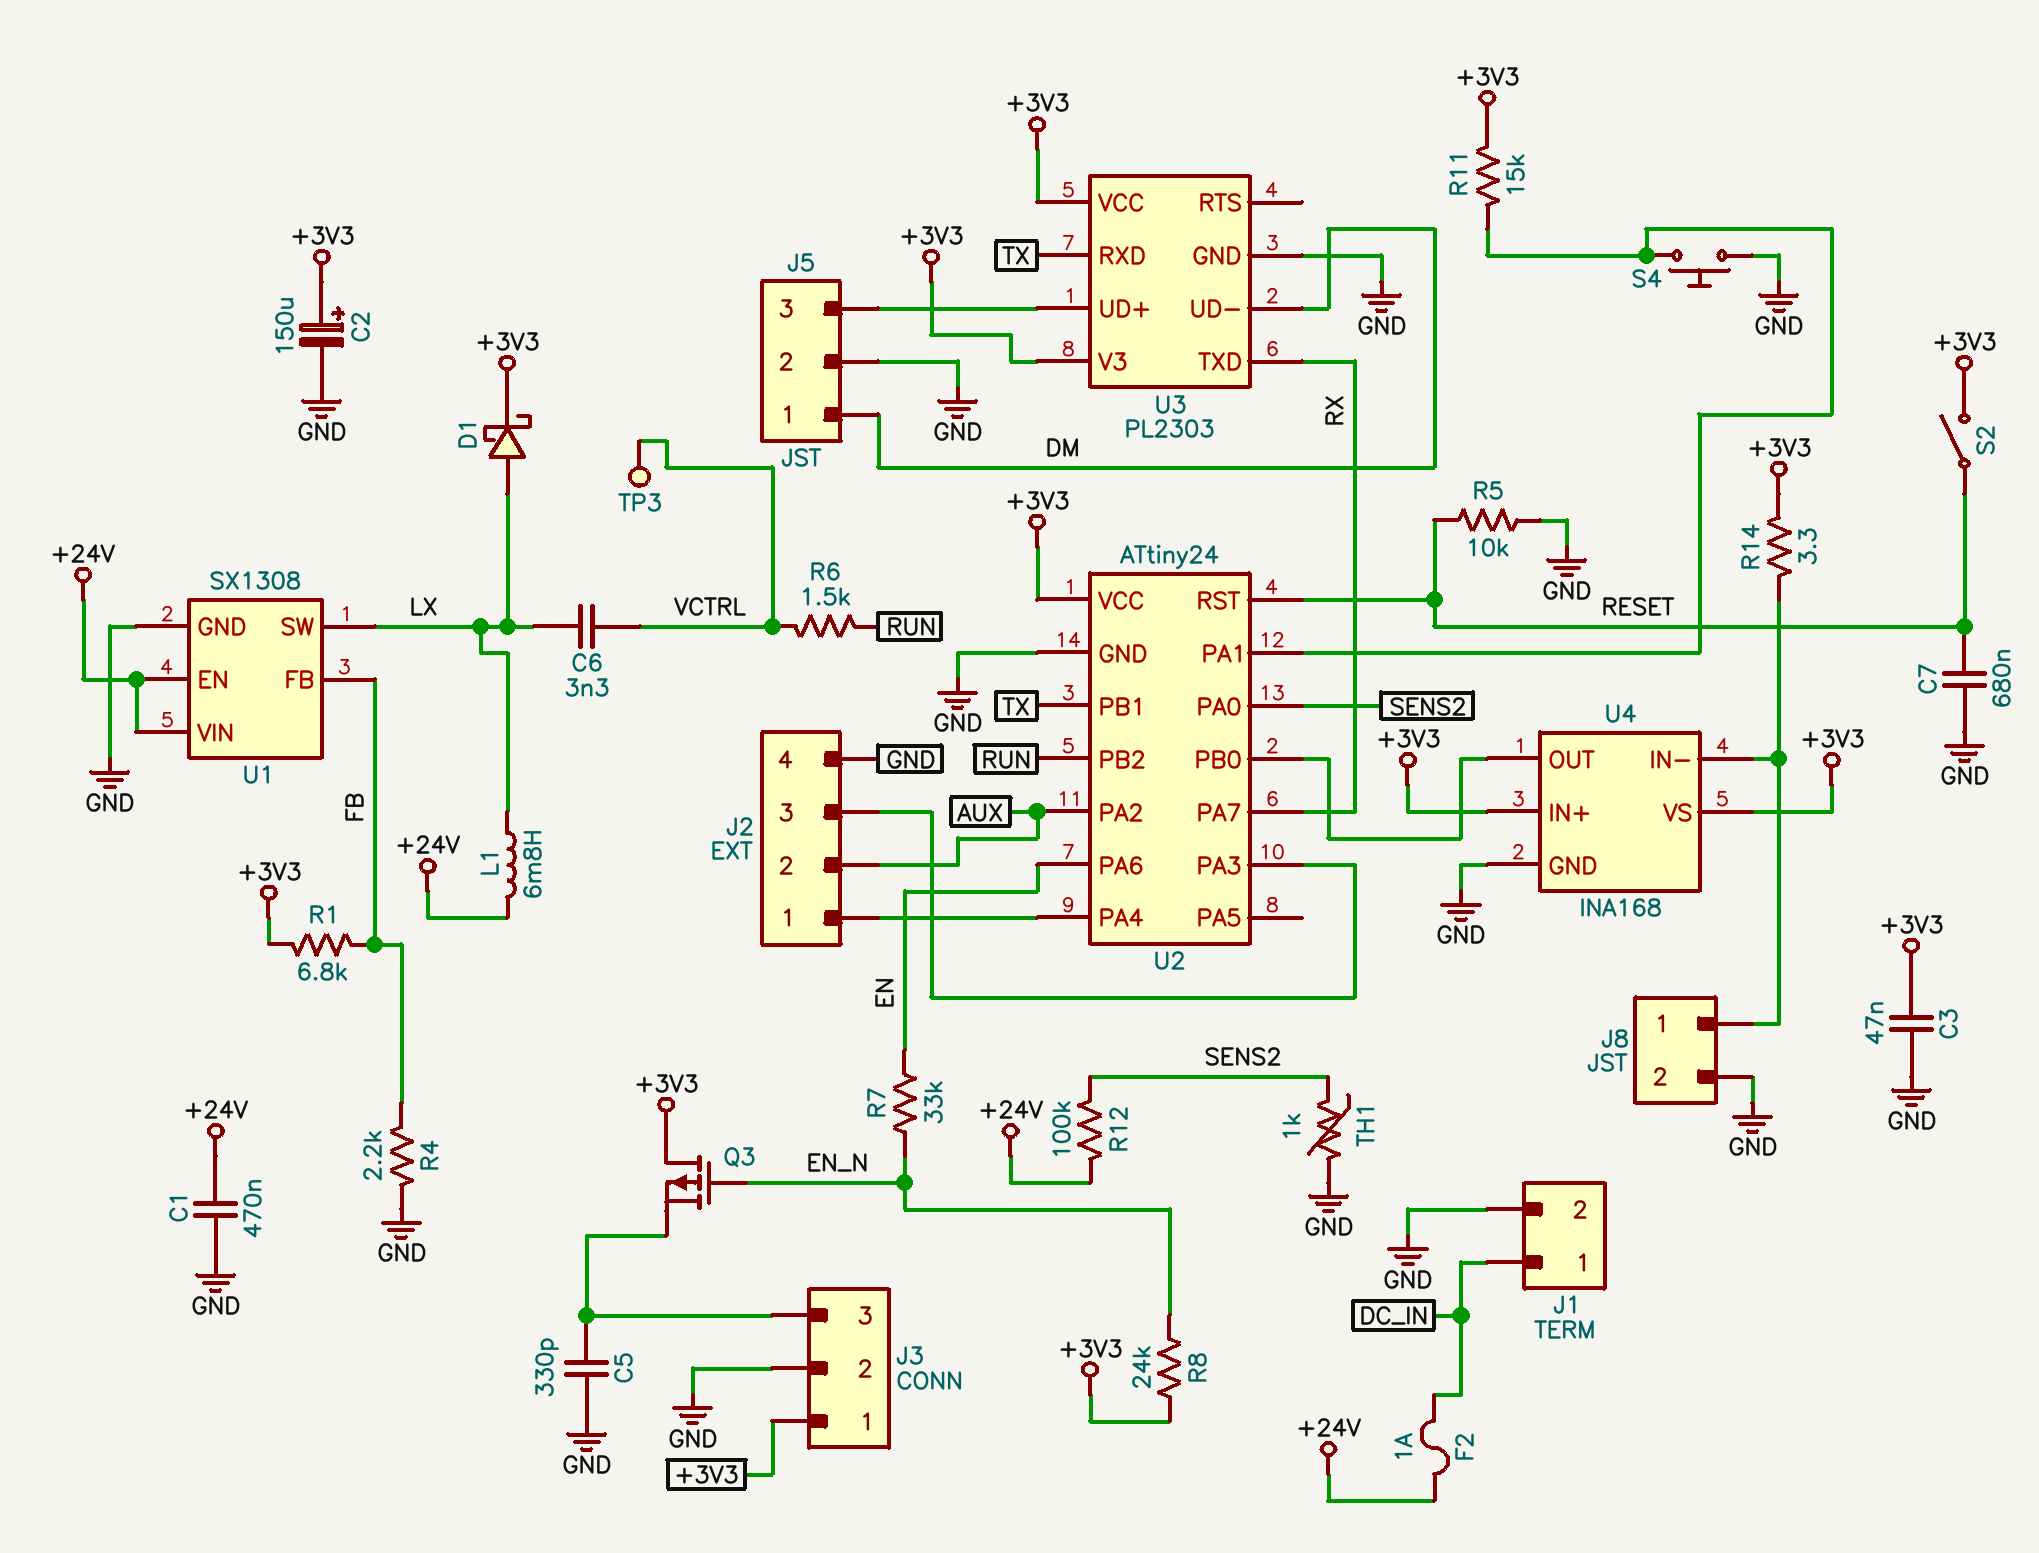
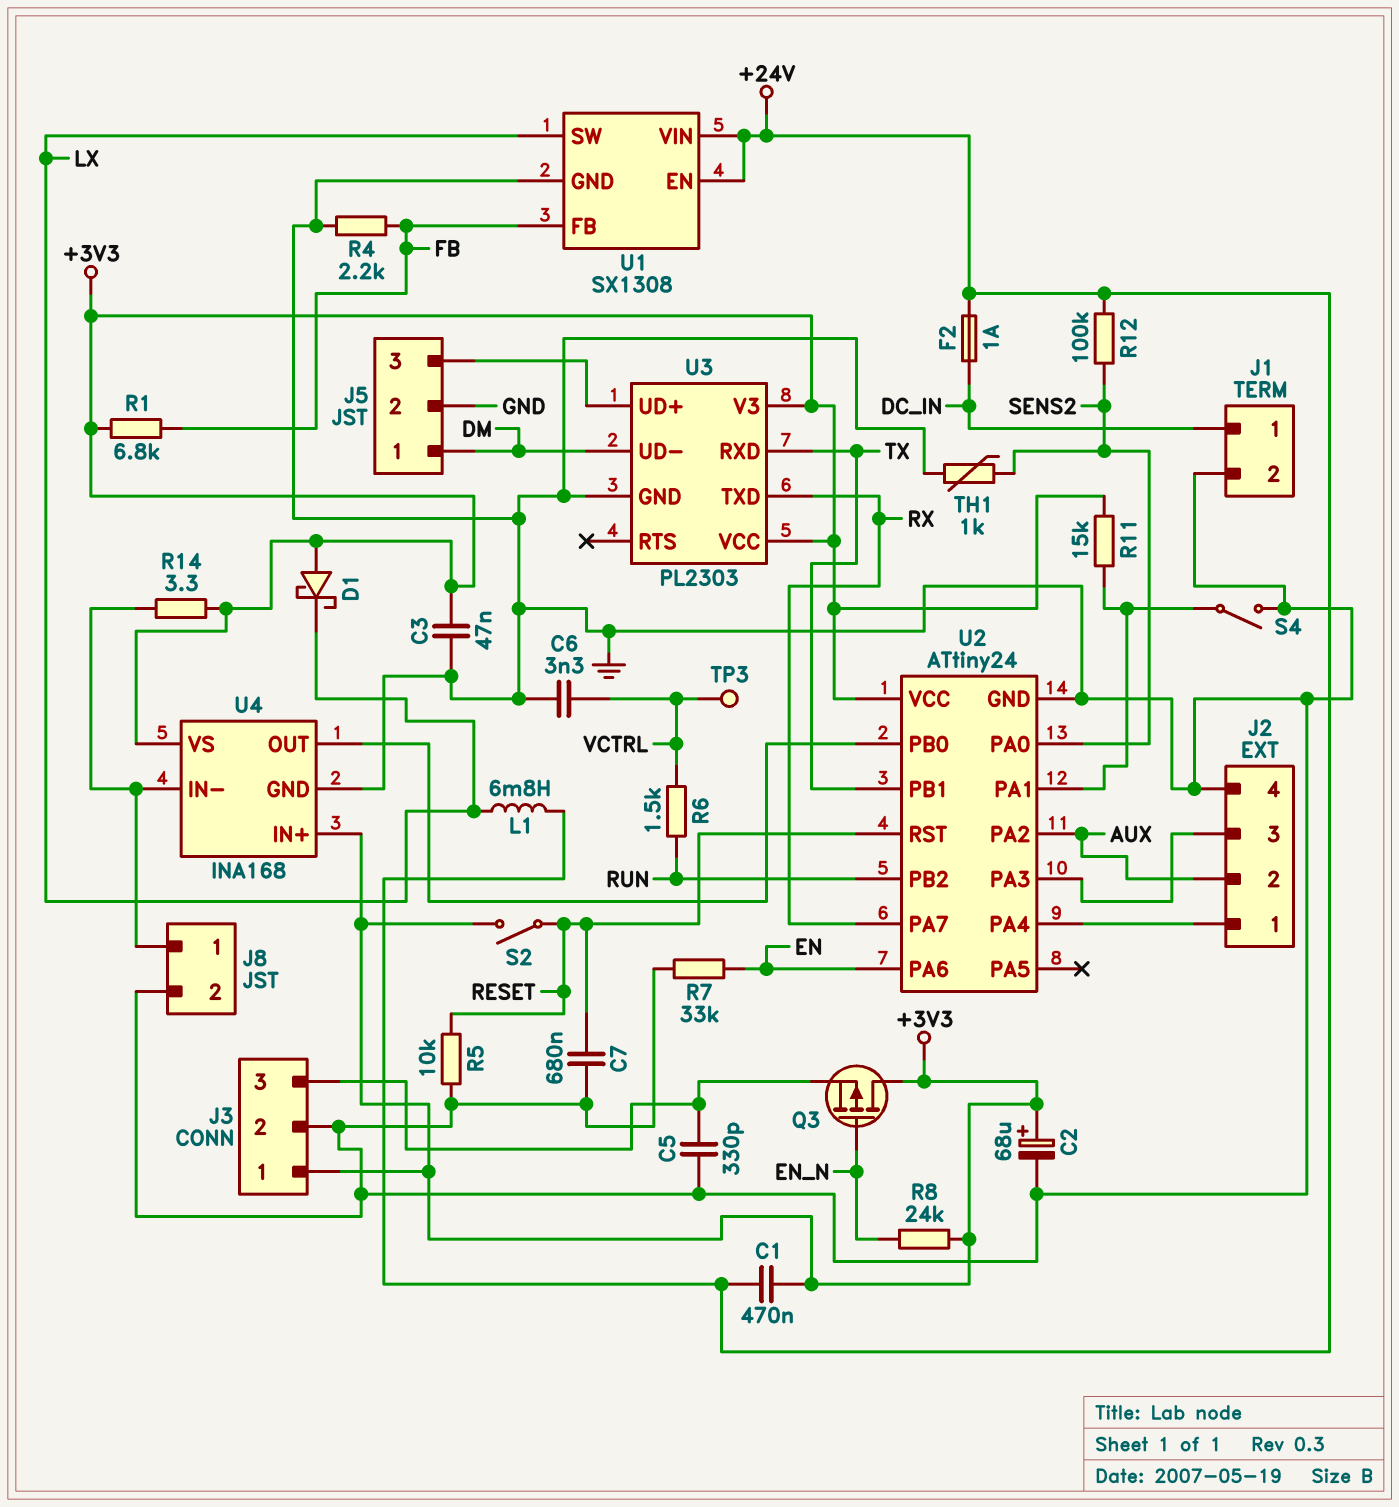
C1: 470nF (+24V, GND) -> 470nF (+3V3, +24V)
C2: 150uF (plus +3V3, minus GND) -> 68uF (plus +3V3, minus GND)
C6: 3.3nF (LX, VCTRL) -> 3.3nF (GND, VCTRL)
D1: schottky (A LX, K +3V3) -> schottky (A +3V3, K LX)
R7: 33k (EN, EN_N) -> 33k (EN, GND)
S4: button (GND, U2/PA1) -> switch (GND, U2/PA1)

